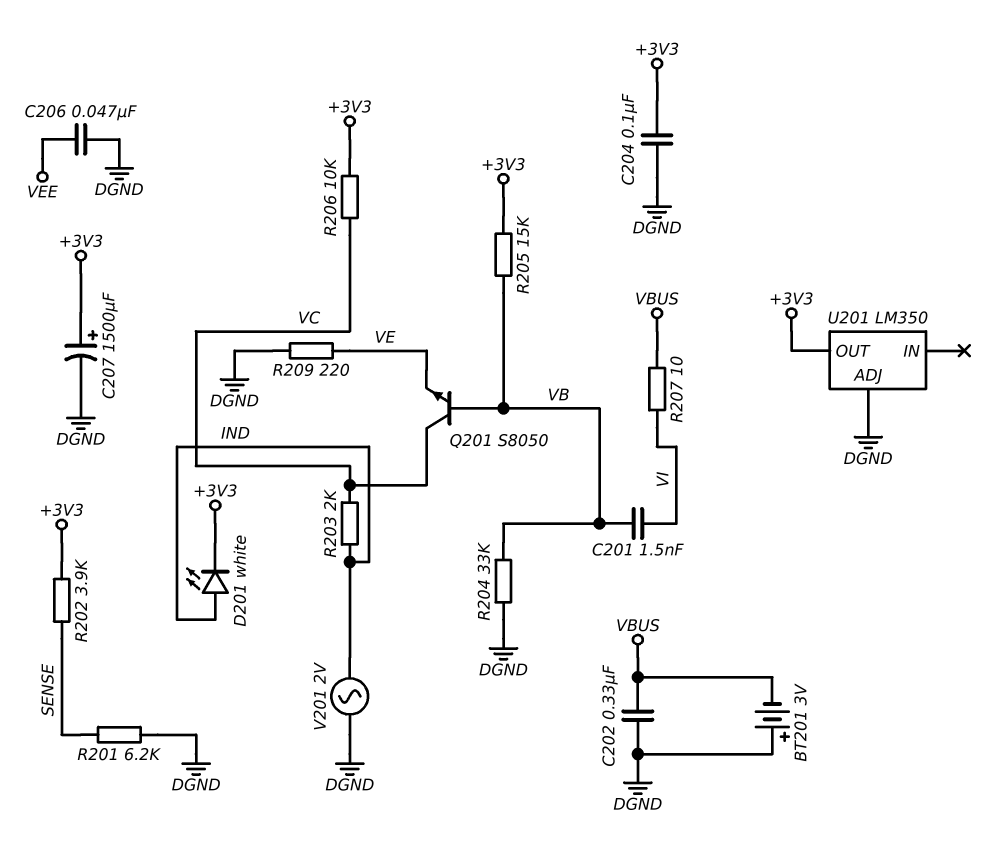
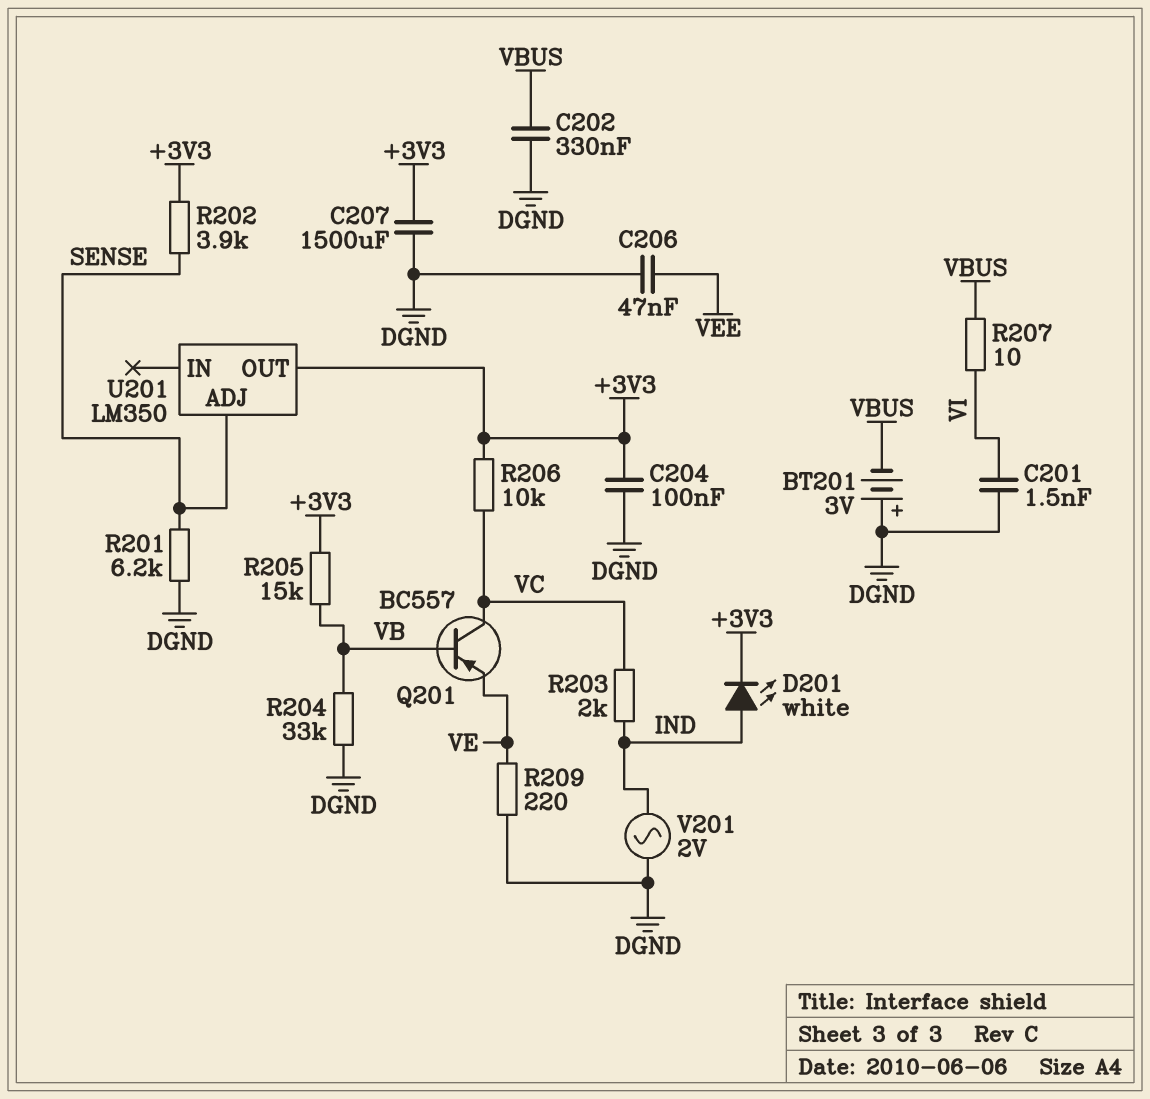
C201: 1.5nF (VB, VI) -> 1.5nF (DGND, VI)
C207: 1500uF (plus +3V3, minus DGND) -> 1500uF (+3V3, DGND)
Q201: NPN S8050 (B VB, C VC, E VE) -> PNP BC557 (B VB, C VC, E VE)
U201 pin ADJ: DGND -> SENSE

